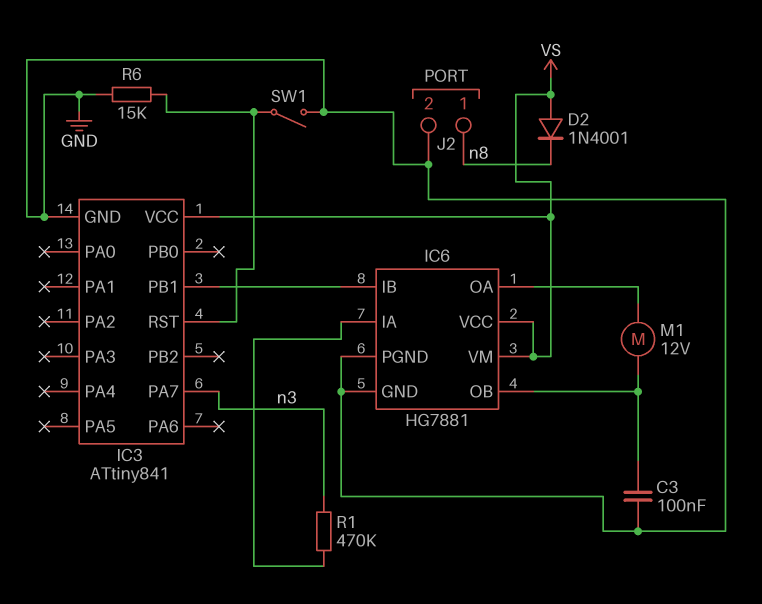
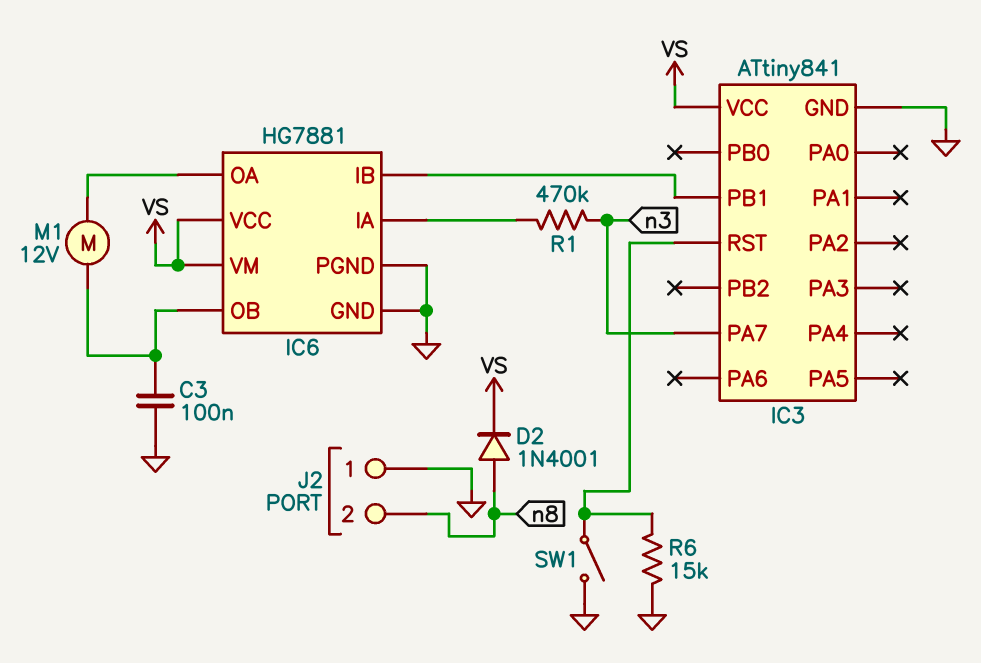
D2: diode 1N4001 (A VS, K n8) -> diode 1N4001 (A n8, K VS)
J2 pin 1: n8 -> GND
J2 pin 2: GND -> n8

